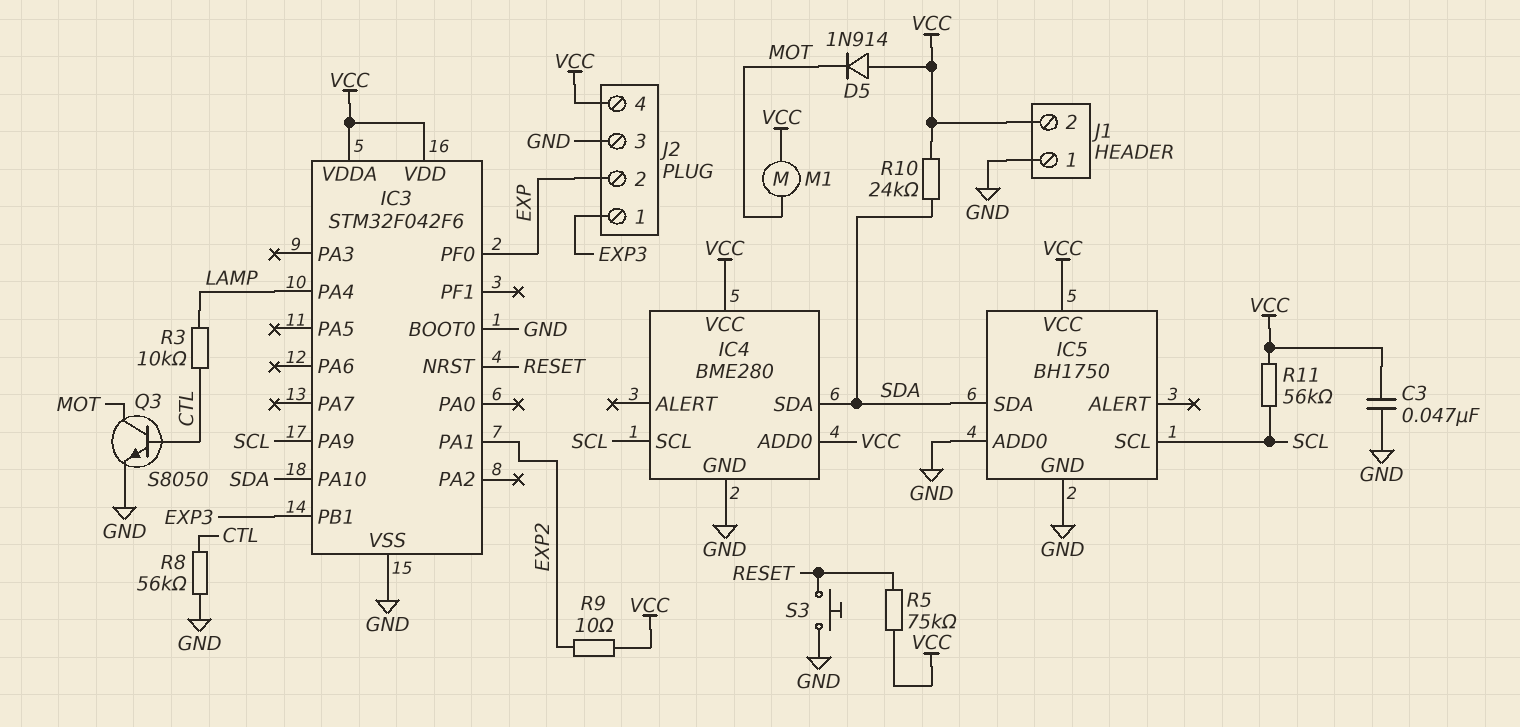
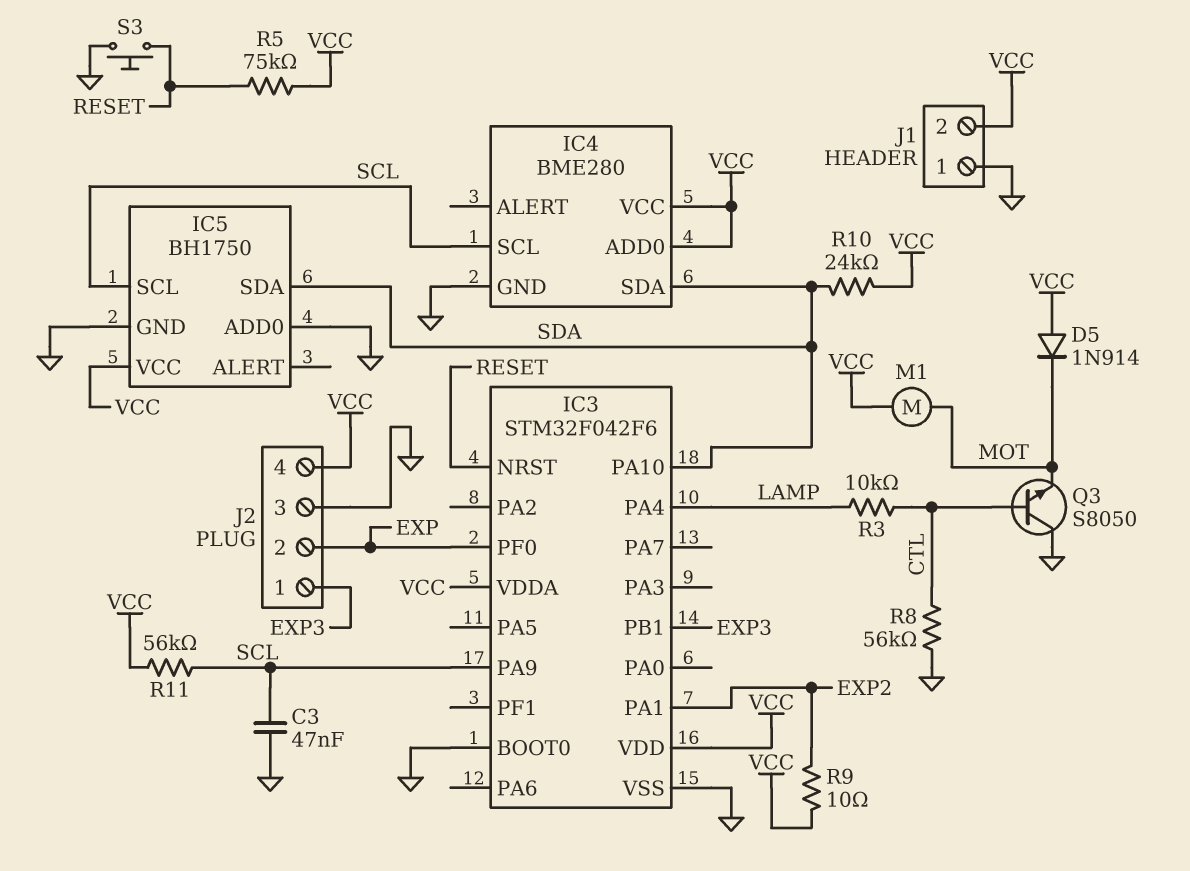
C3: 47nF (GND, VCC) -> 47nF (GND, SCL)
Q3: NPN S8050 (B CTL, C MOT, E GND) -> NPN S8050 (B CTL, C GND, E MOT)

